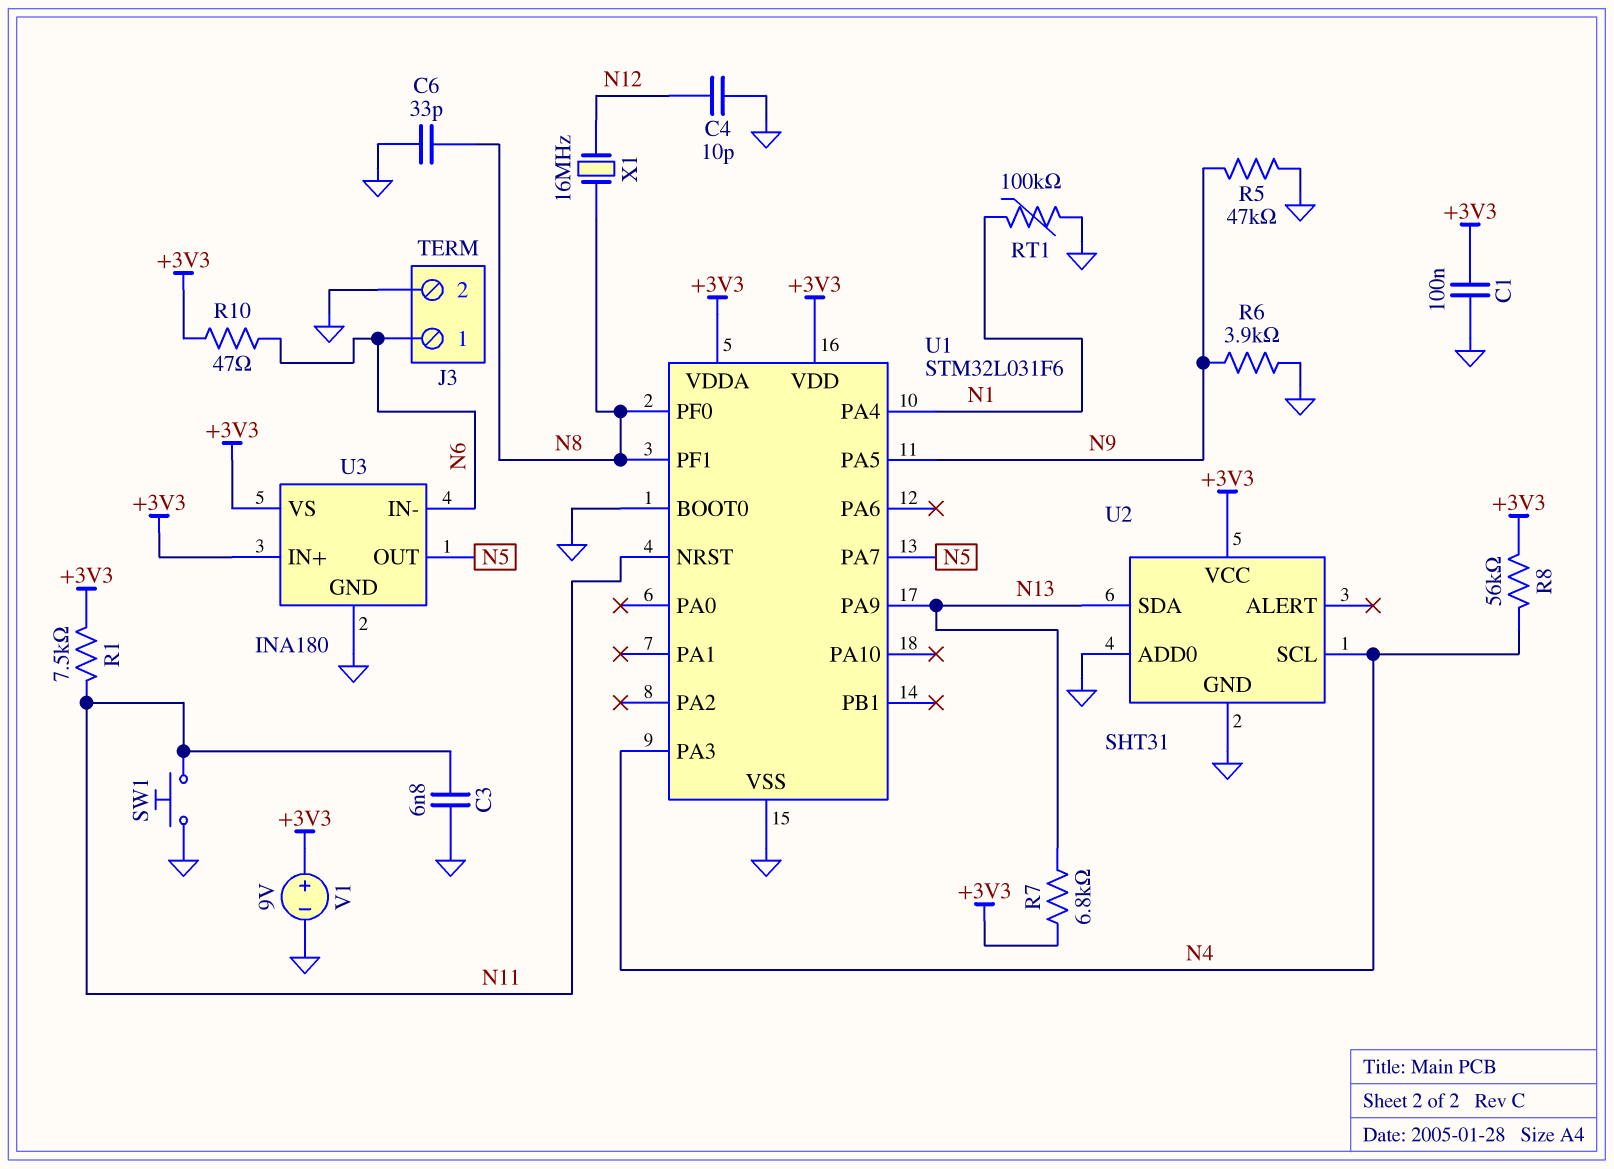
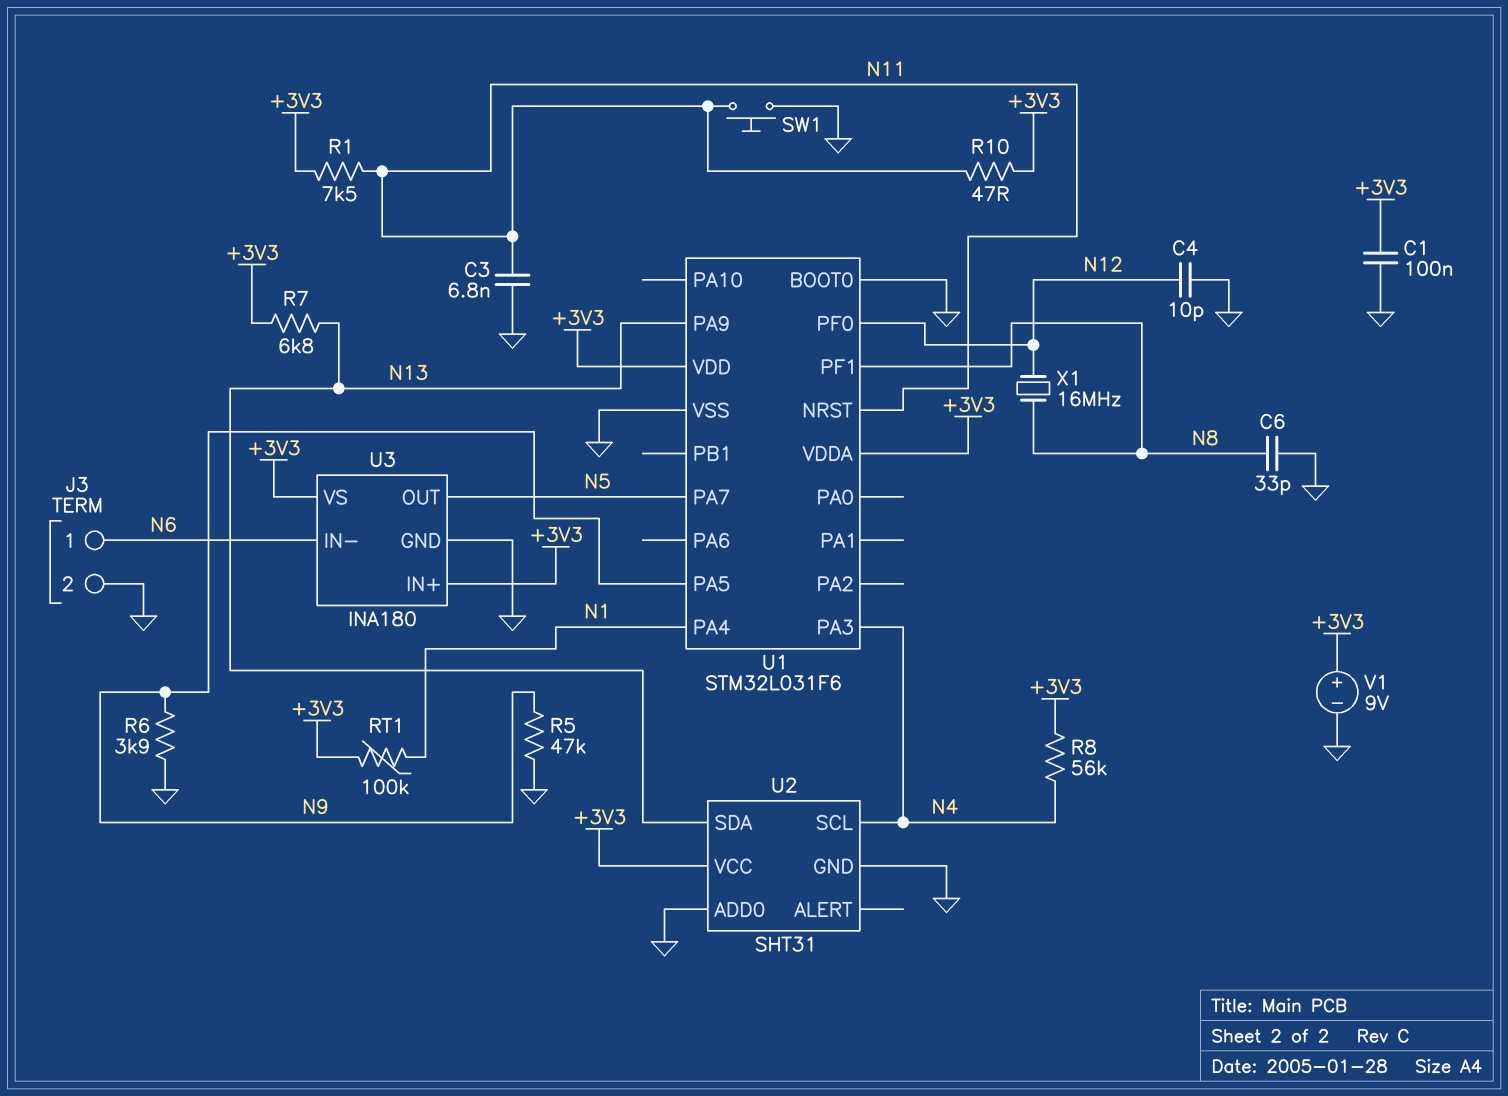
R10: 47 (+3V3, N6) -> 47 (+3V3, N11)
RT1: 100k (GND, N1) -> 100k (+3V3, N1)
U1 pin PF0: N8 -> N12

